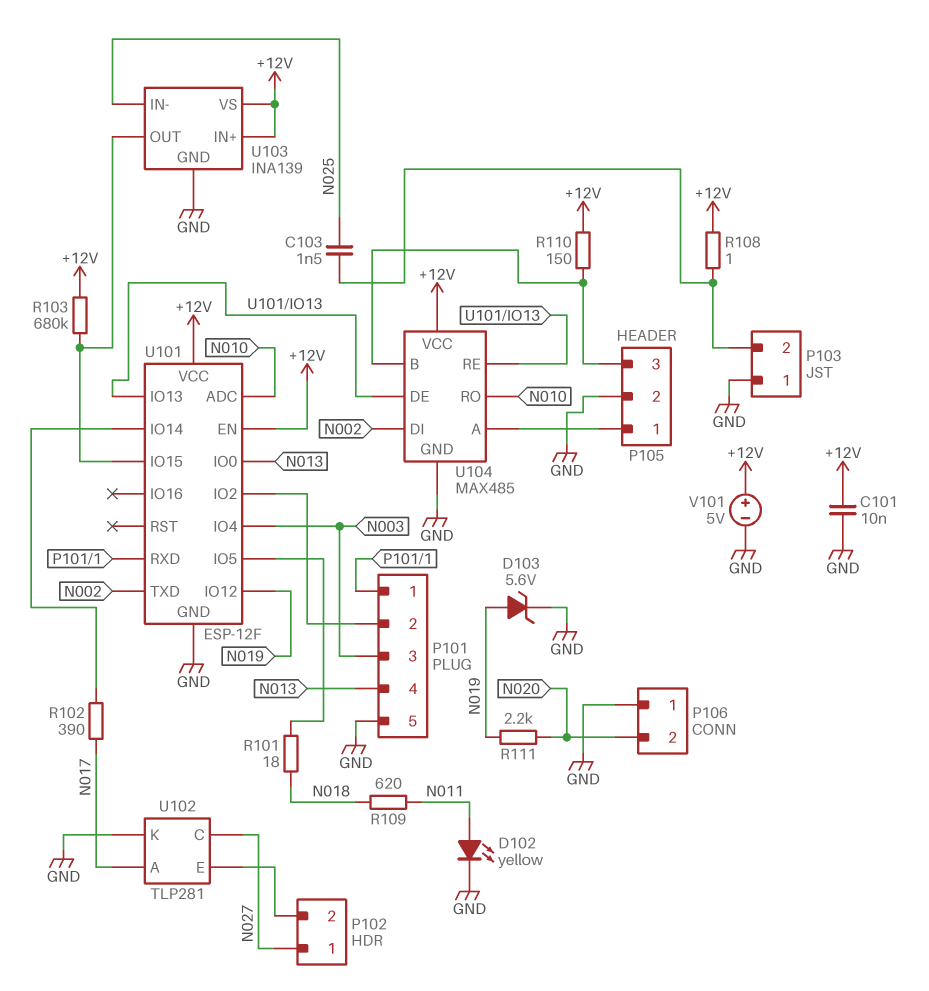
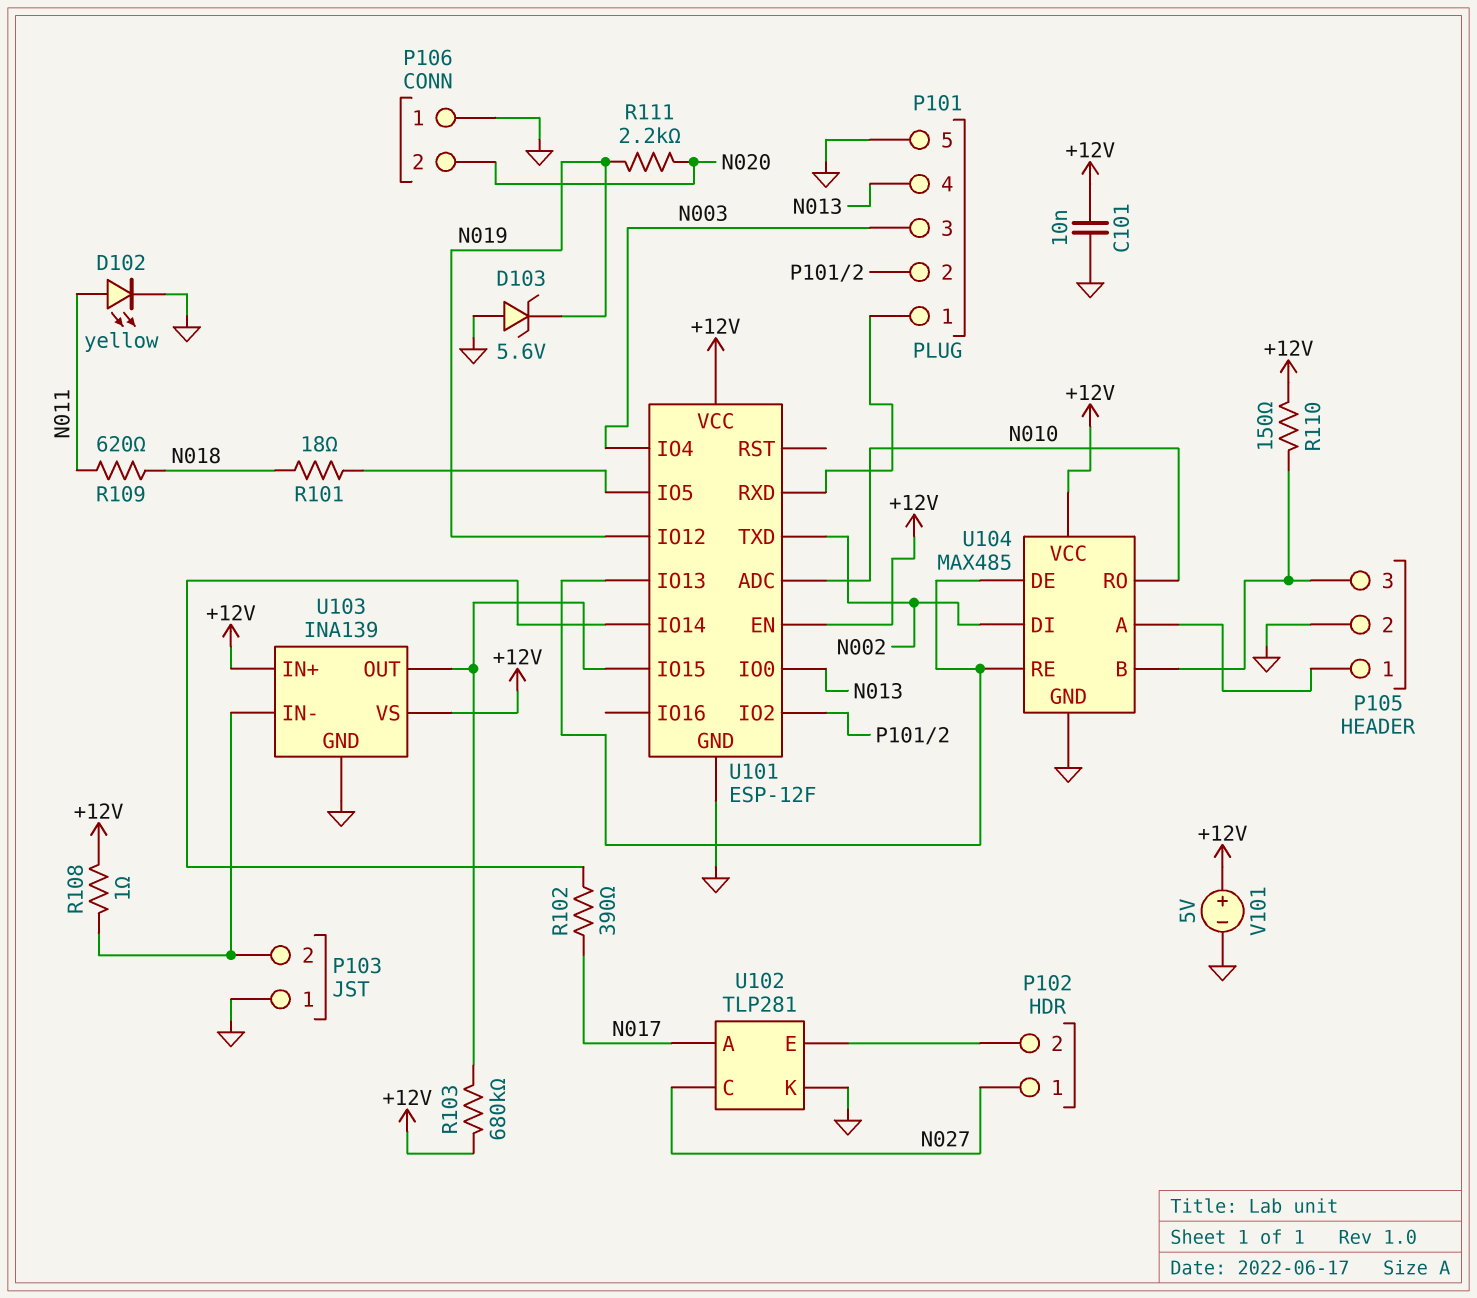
C103: 1.5nF (N025, P103/2) -> none
D103: zener 5.6V (A N019, K GND) -> zener 5.6V (A GND, K N019)
U103 pin IN-: N025 -> P103/2

